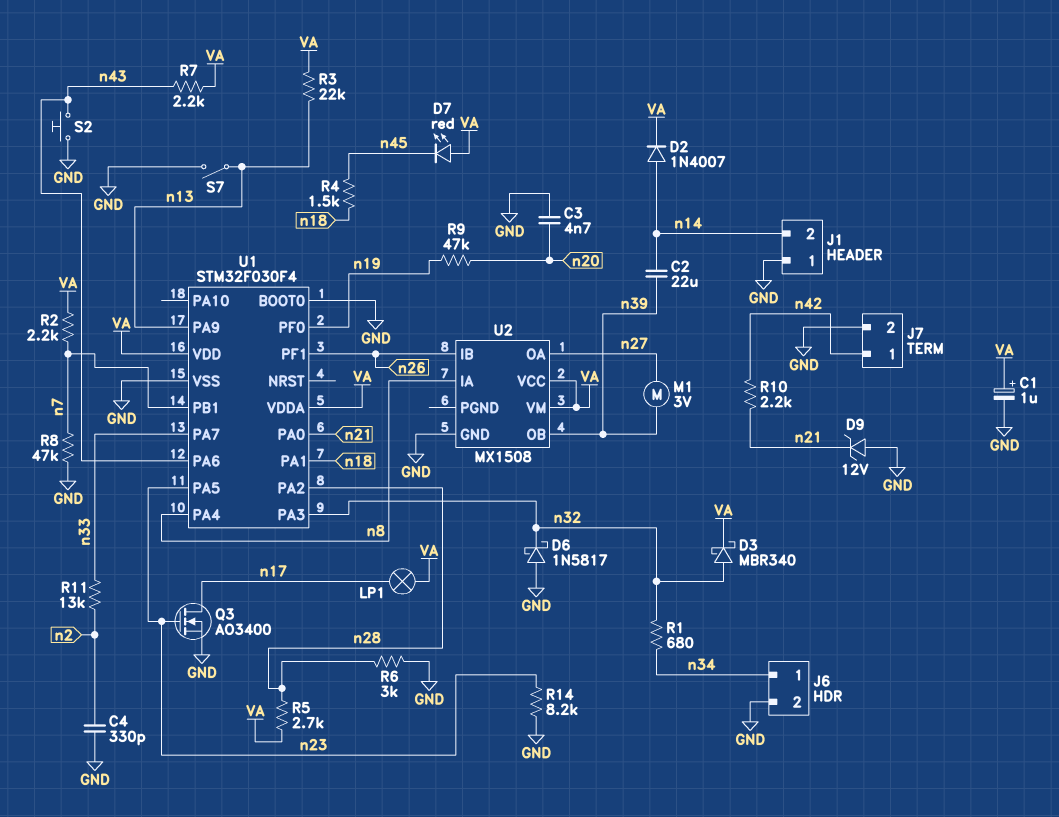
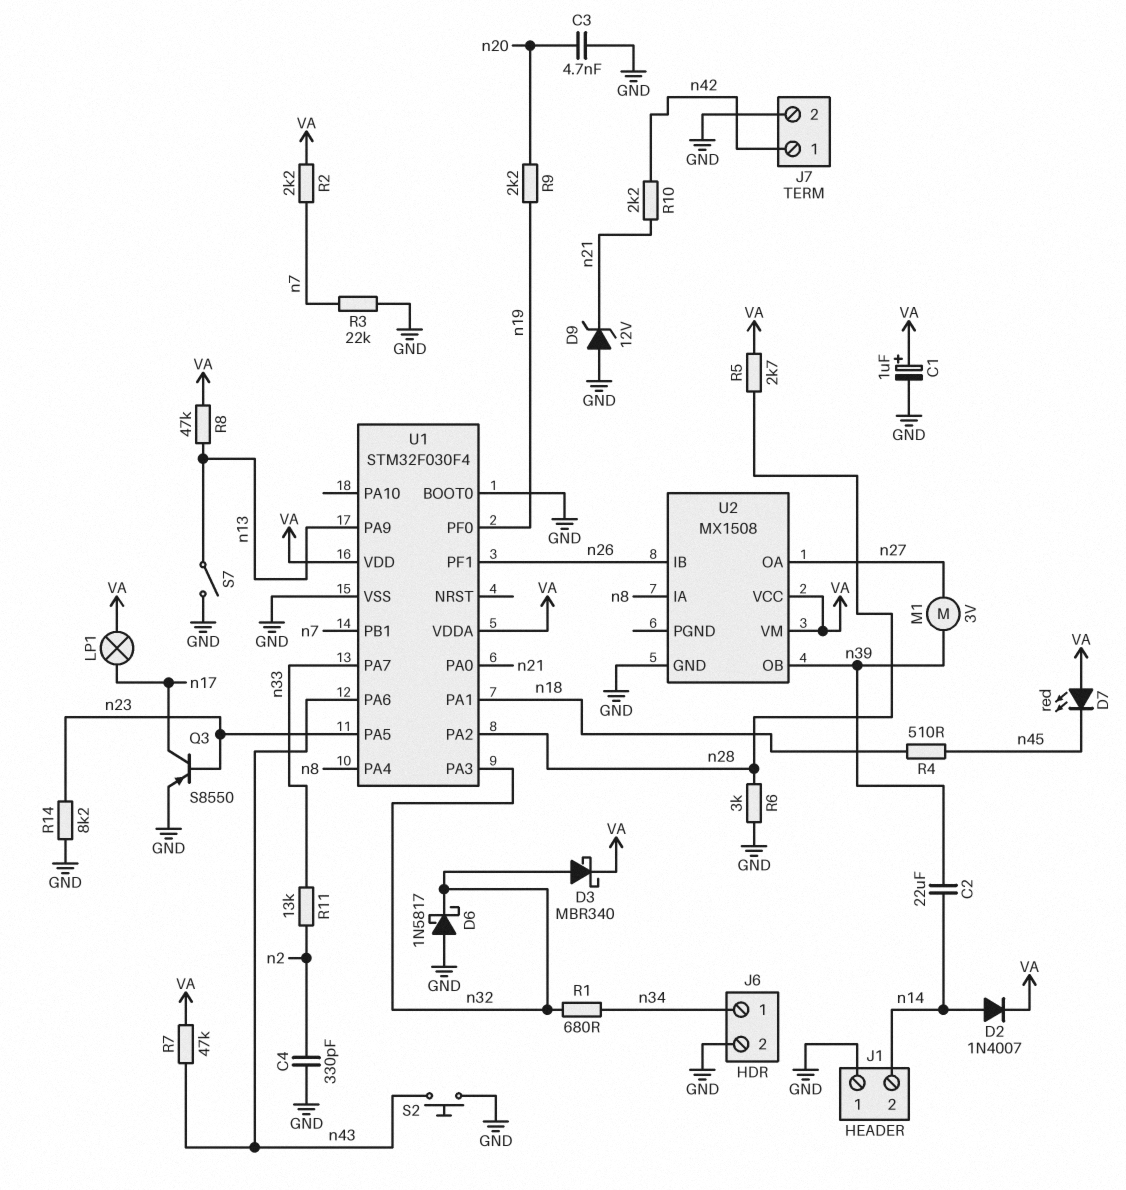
Q3: NMOS AO3400 (G n23, D n17, S GND) -> PNP S8550 (B n23, C n17, E GND)
R3: 22k (VA, n13) -> 22k (GND, n7)
R4: 1.5k (n18, n45) -> 510 (n18, n45)
R7: 2.2k (VA, n43) -> 47k (VA, n43)
R8: 47k (GND, n7) -> 47k (VA, n13)
R9: 47k (n19, n20) -> 2.2k (n19, n20)

